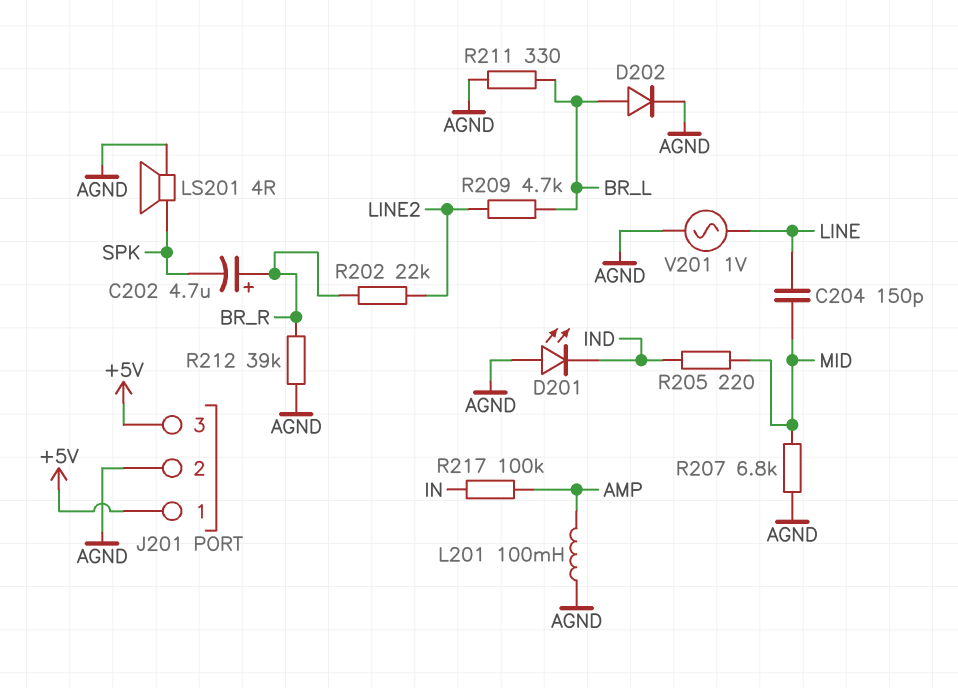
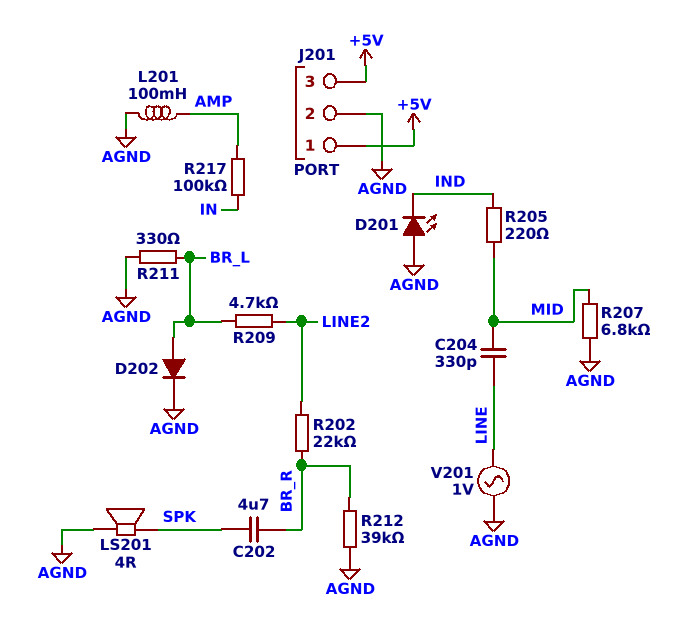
C202: 4.7uF (plus BR_R, minus SPK) -> 4.7uF (BR_R, SPK)
C204: 150pF (LINE, MID) -> 330pF (LINE, MID)

